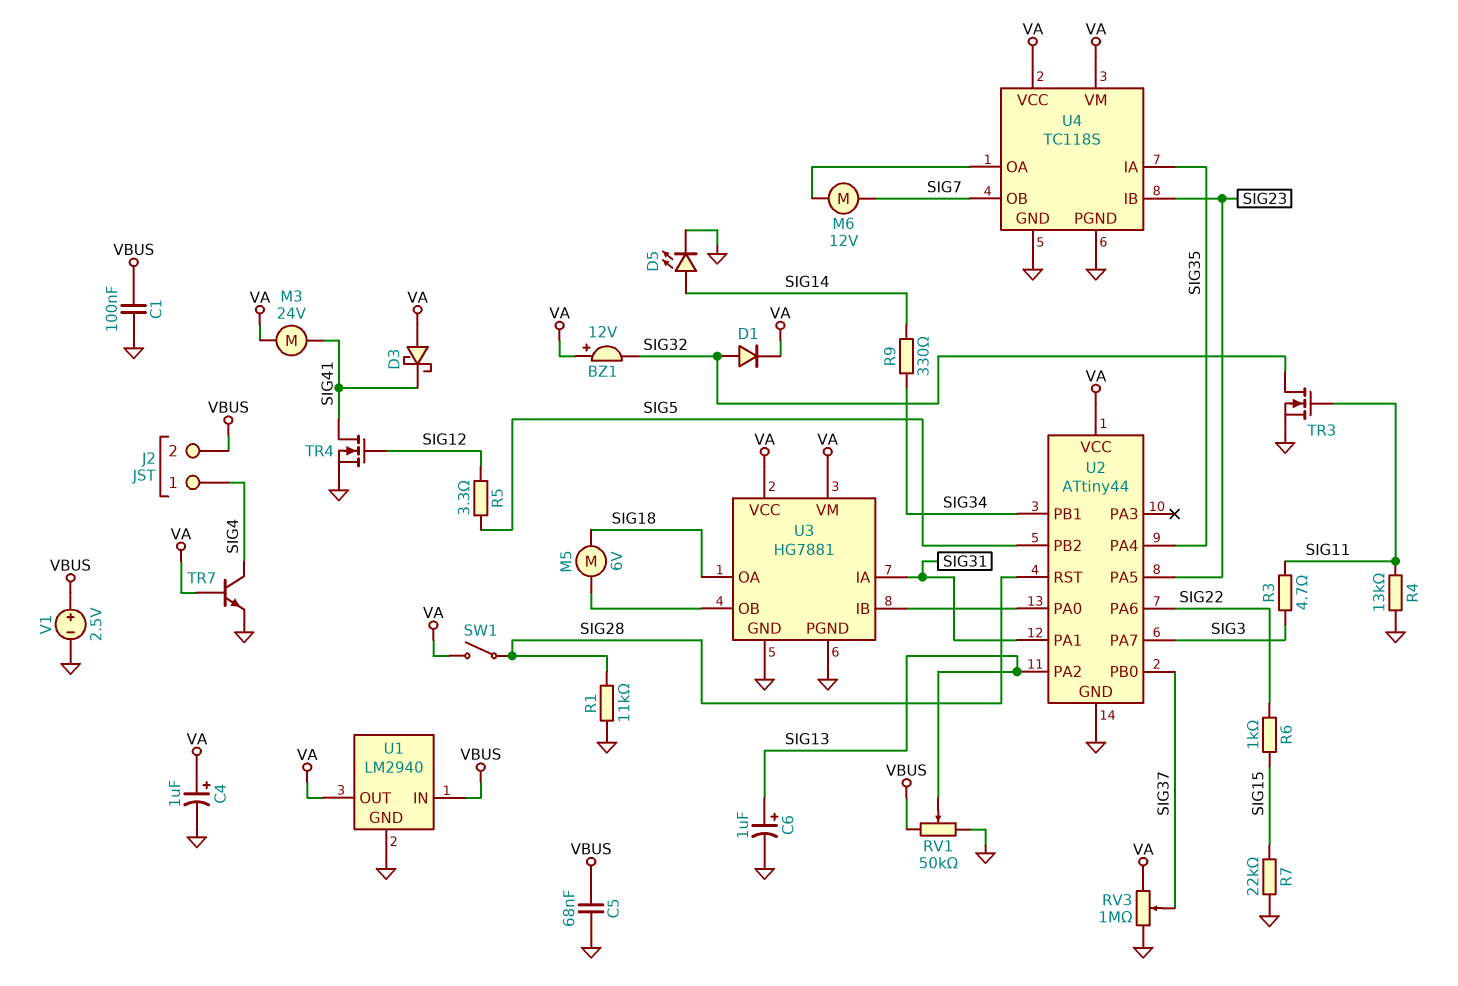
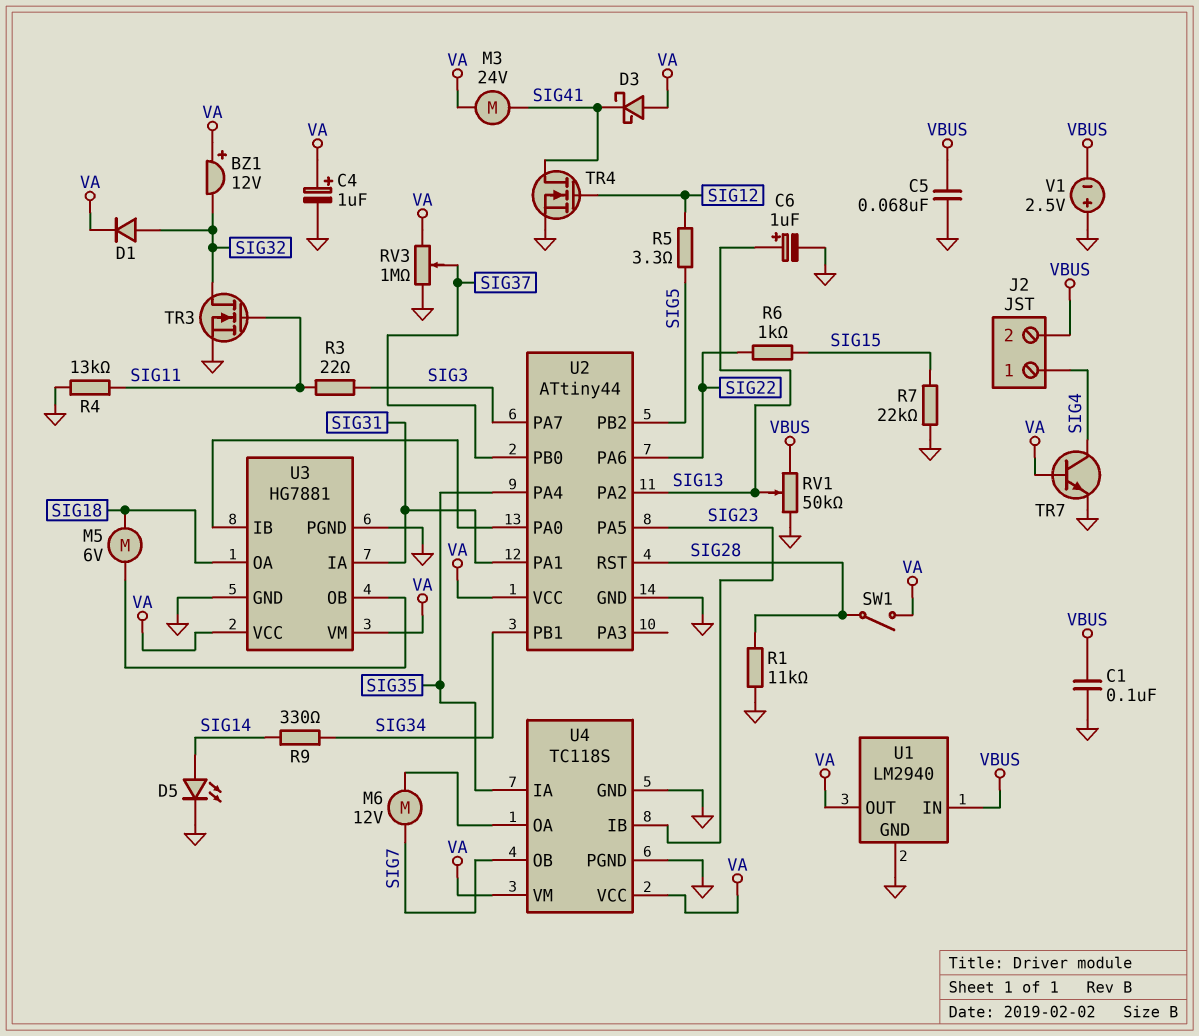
R3: 4.7 (SIG3, SIG11) -> 22 (SIG3, SIG11)
V1: 2.5V (plus VBUS, minus GND) -> 2.5V (plus GND, minus VBUS)

